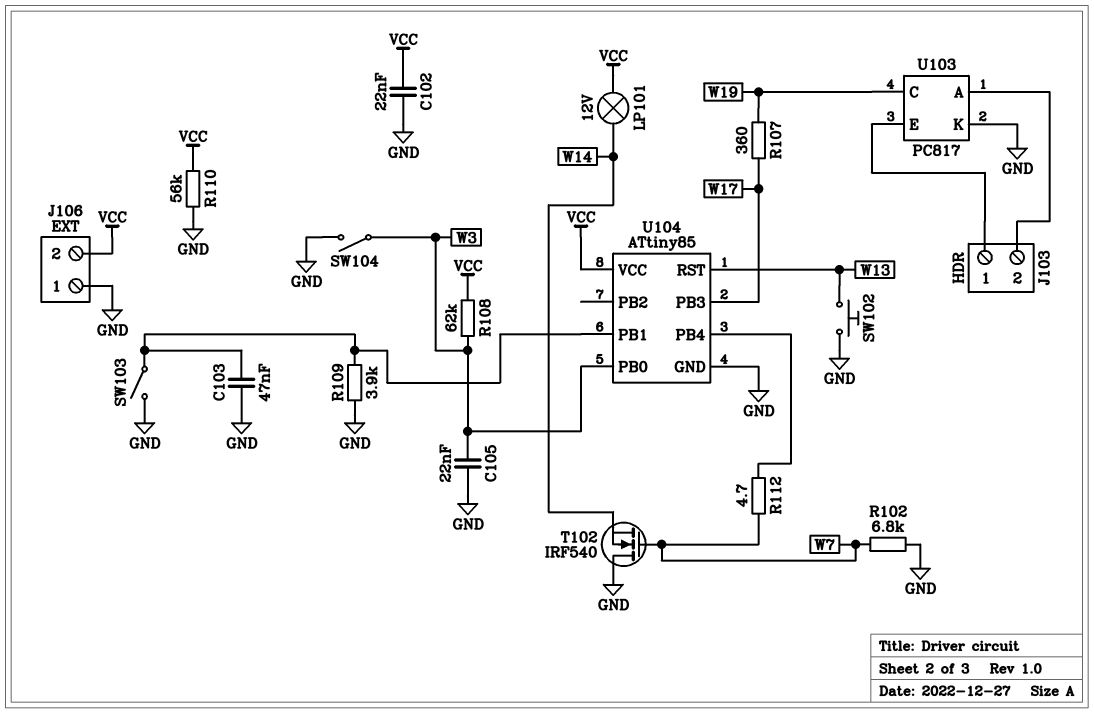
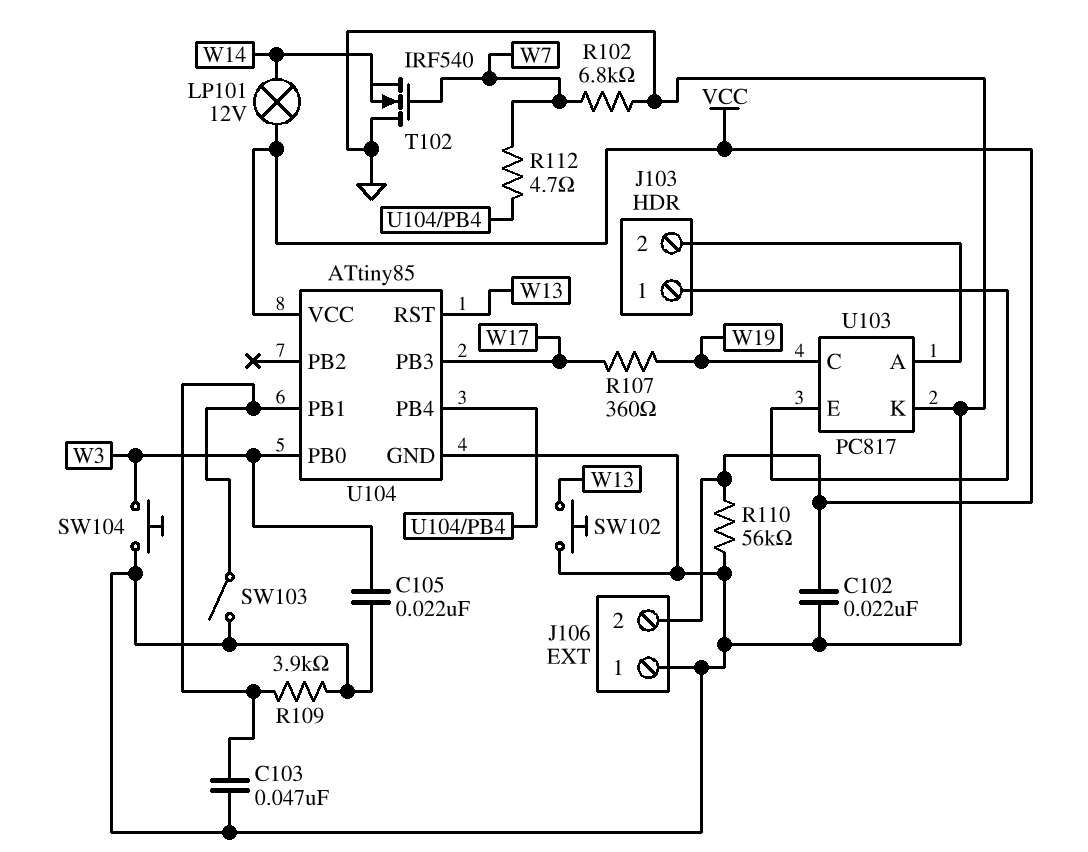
R108: 62k (VCC, W3) -> none
SW104: switch (GND, W3) -> button (GND, W3)

